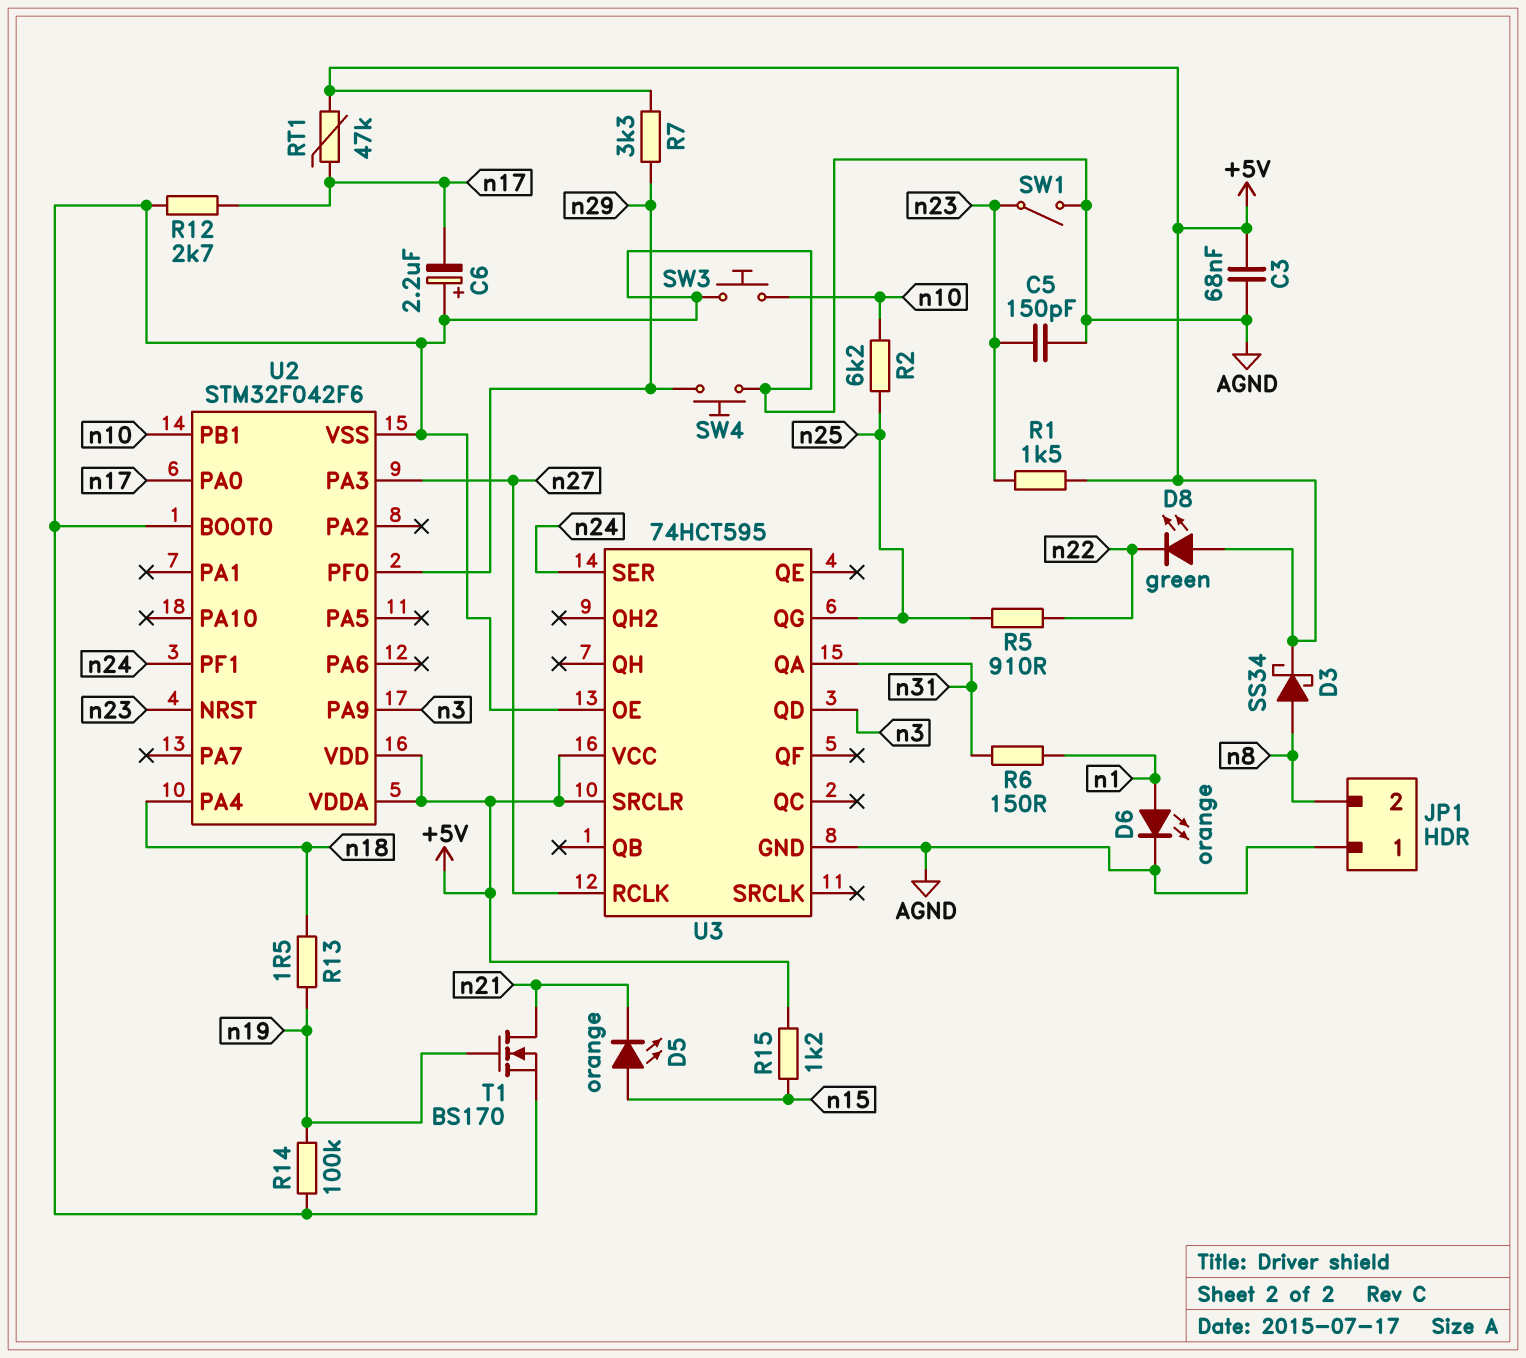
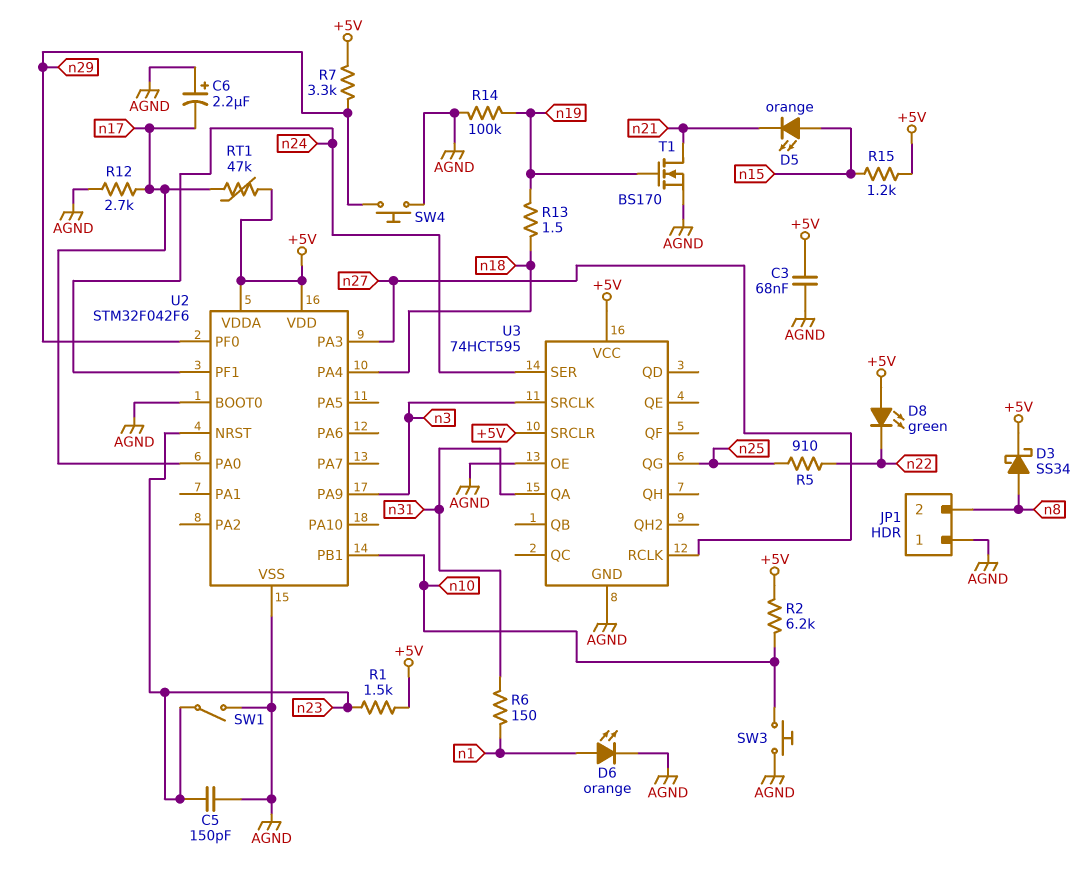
R2: 6.2k (n10, n25) -> 6.2k (+5V, n10)
U3 pin QD: n3 -> none
U3 pin SRCLK: none -> n3

